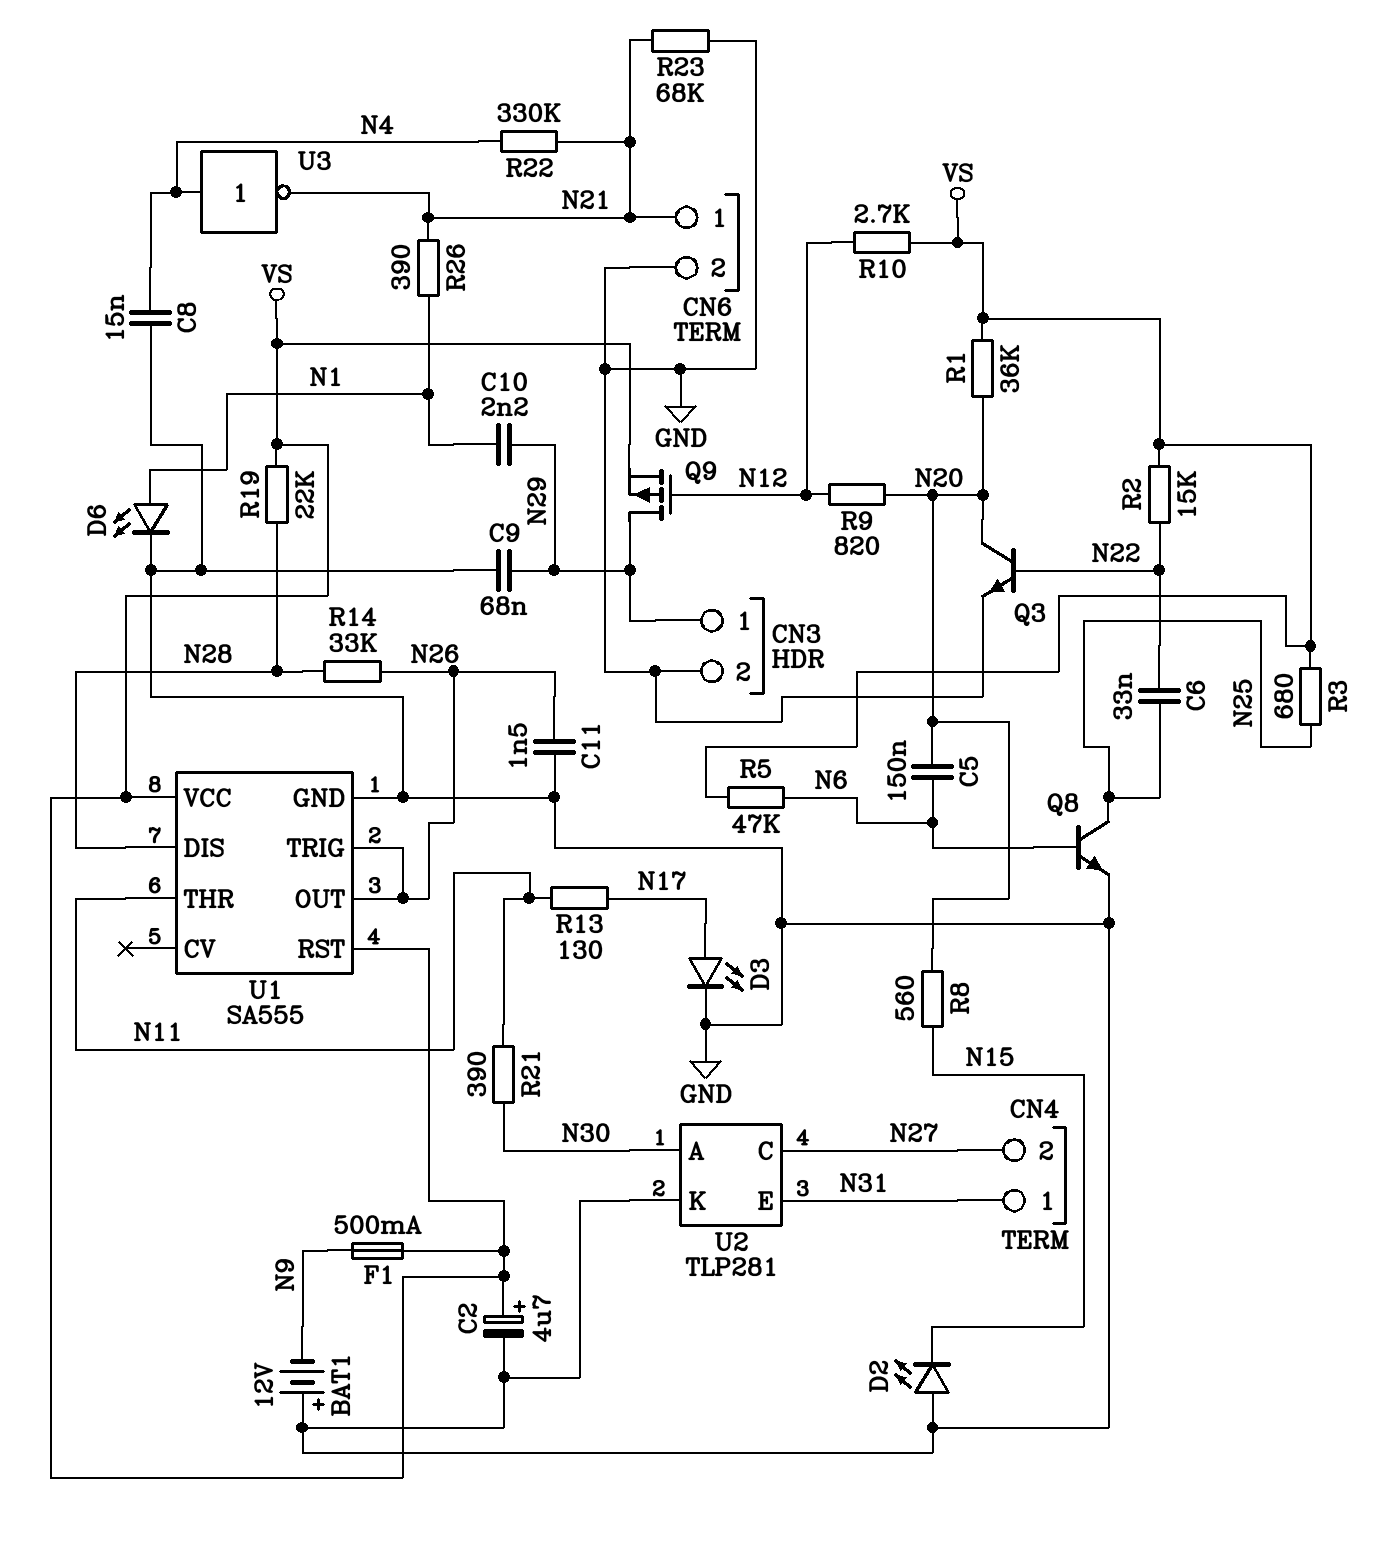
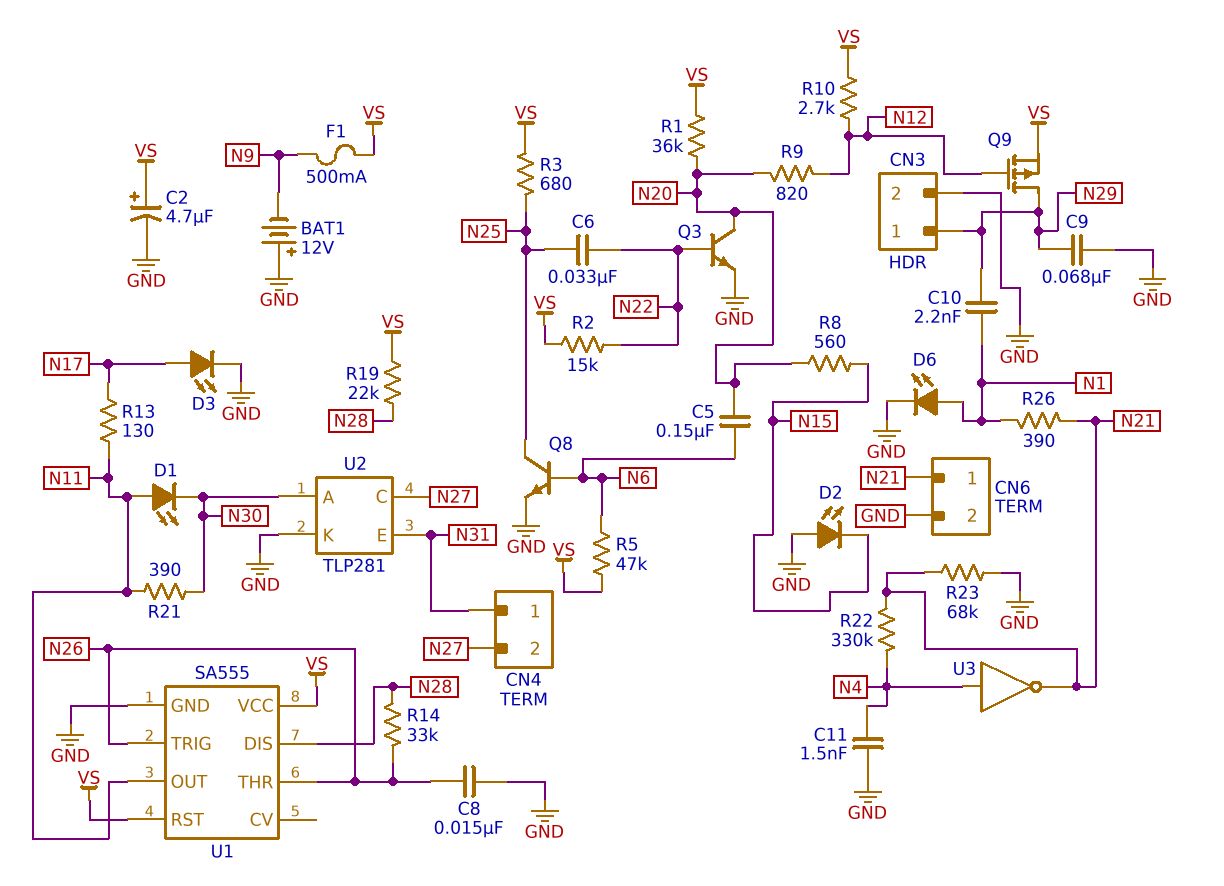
C8: 15nF (GND, N4) -> 15nF (GND, N26)
C11: 1.5nF (GND, N26) -> 1.5nF (GND, N4)
D1: none -> LED (A N11, K N30)
U1 pin OUT: N26 -> N11
U1 pin THR: N11 -> N26

